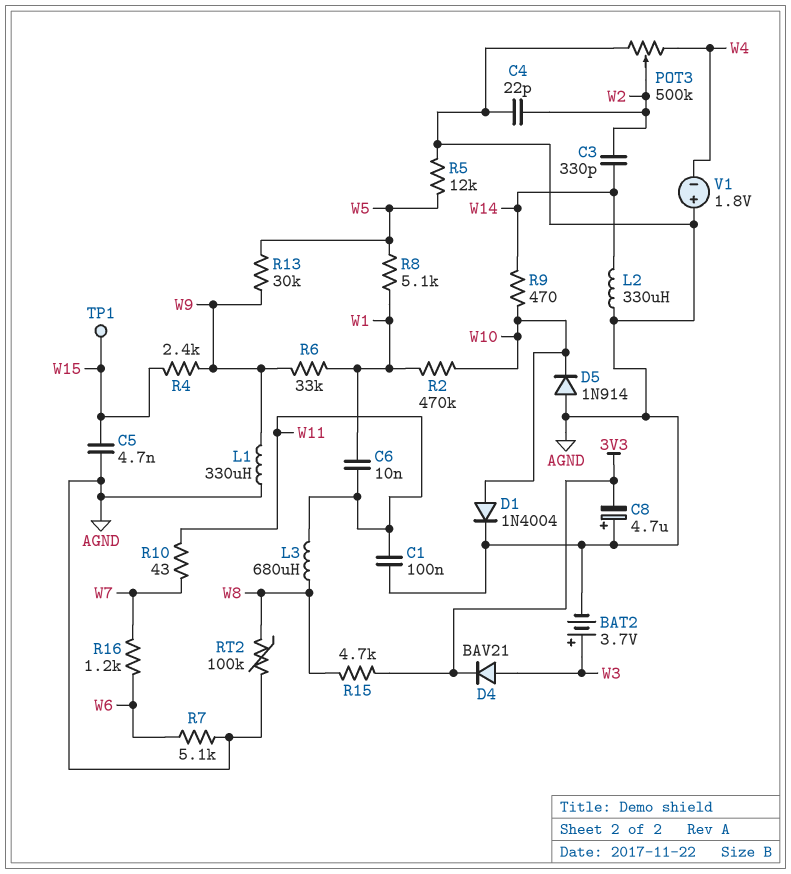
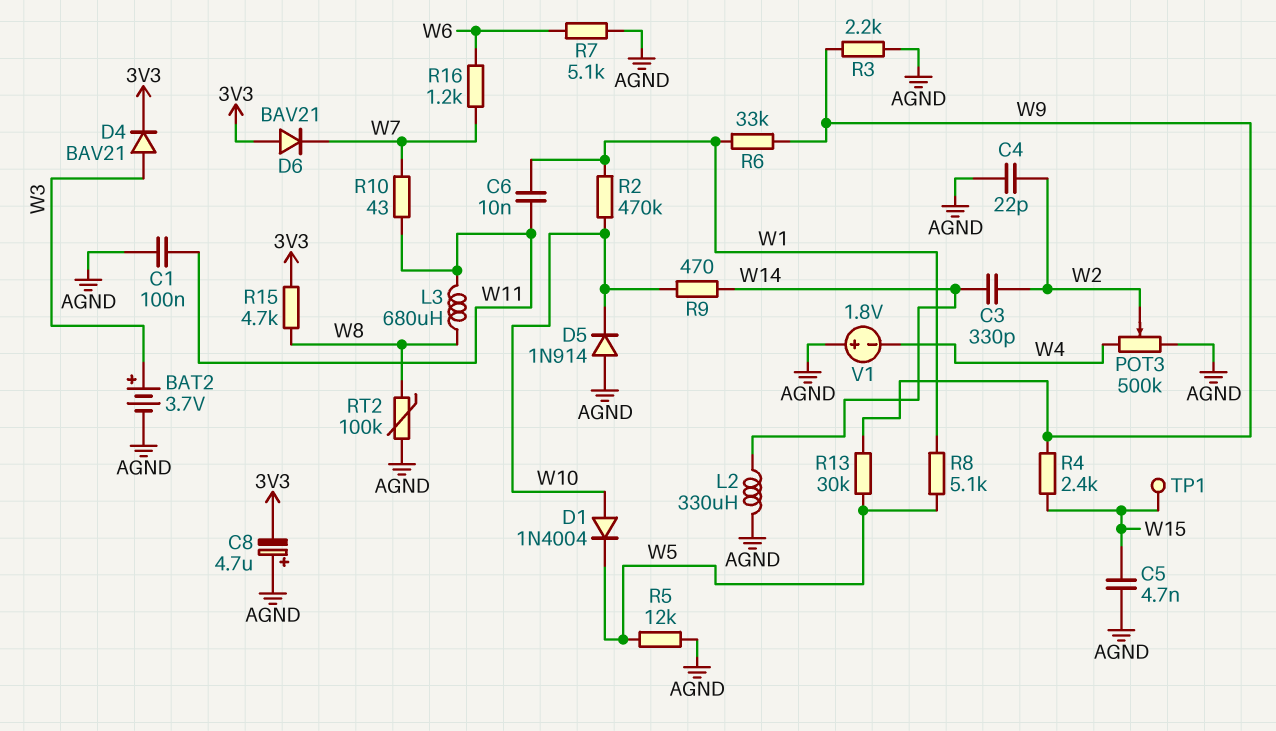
D1: diode 1N4004 (A W10, K AGND) -> diode 1N4004 (A W10, K W5)
D6: none -> diode BAV21 (A 3V3, K W7)
L1: 330uH (AGND, W9) -> none
R3: none -> 2.2k (AGND, W9)

